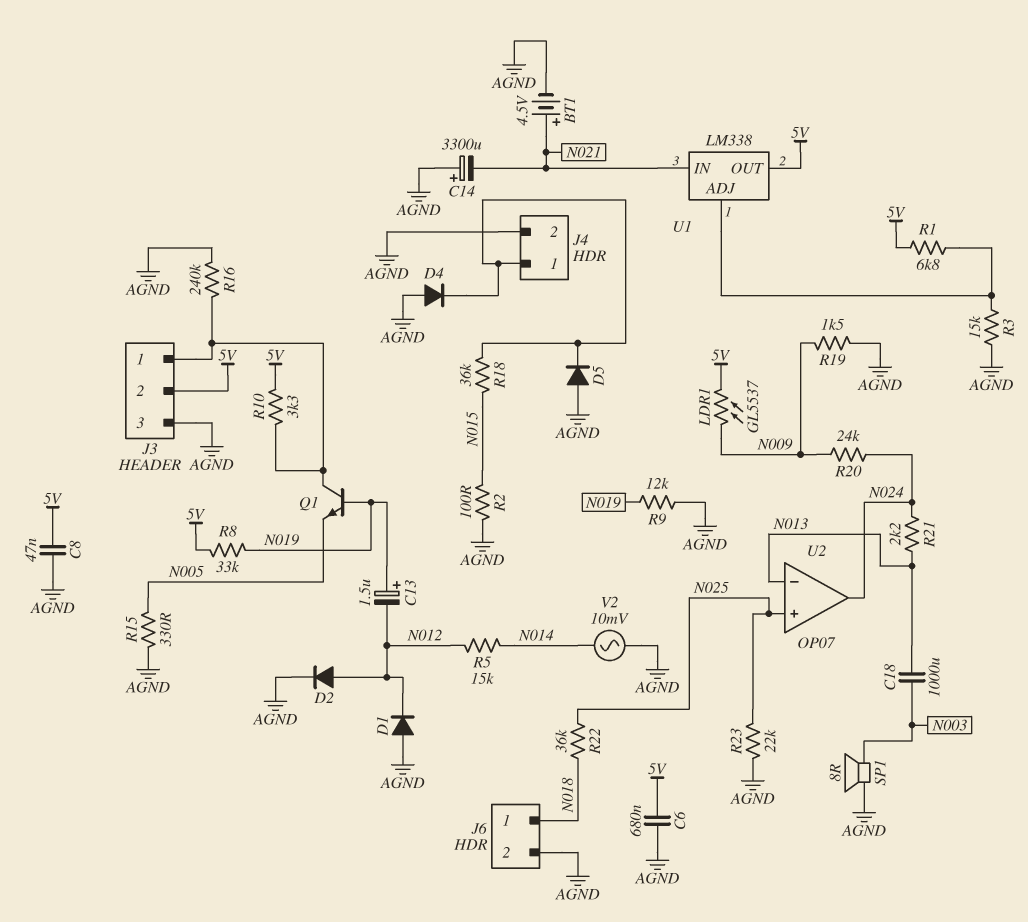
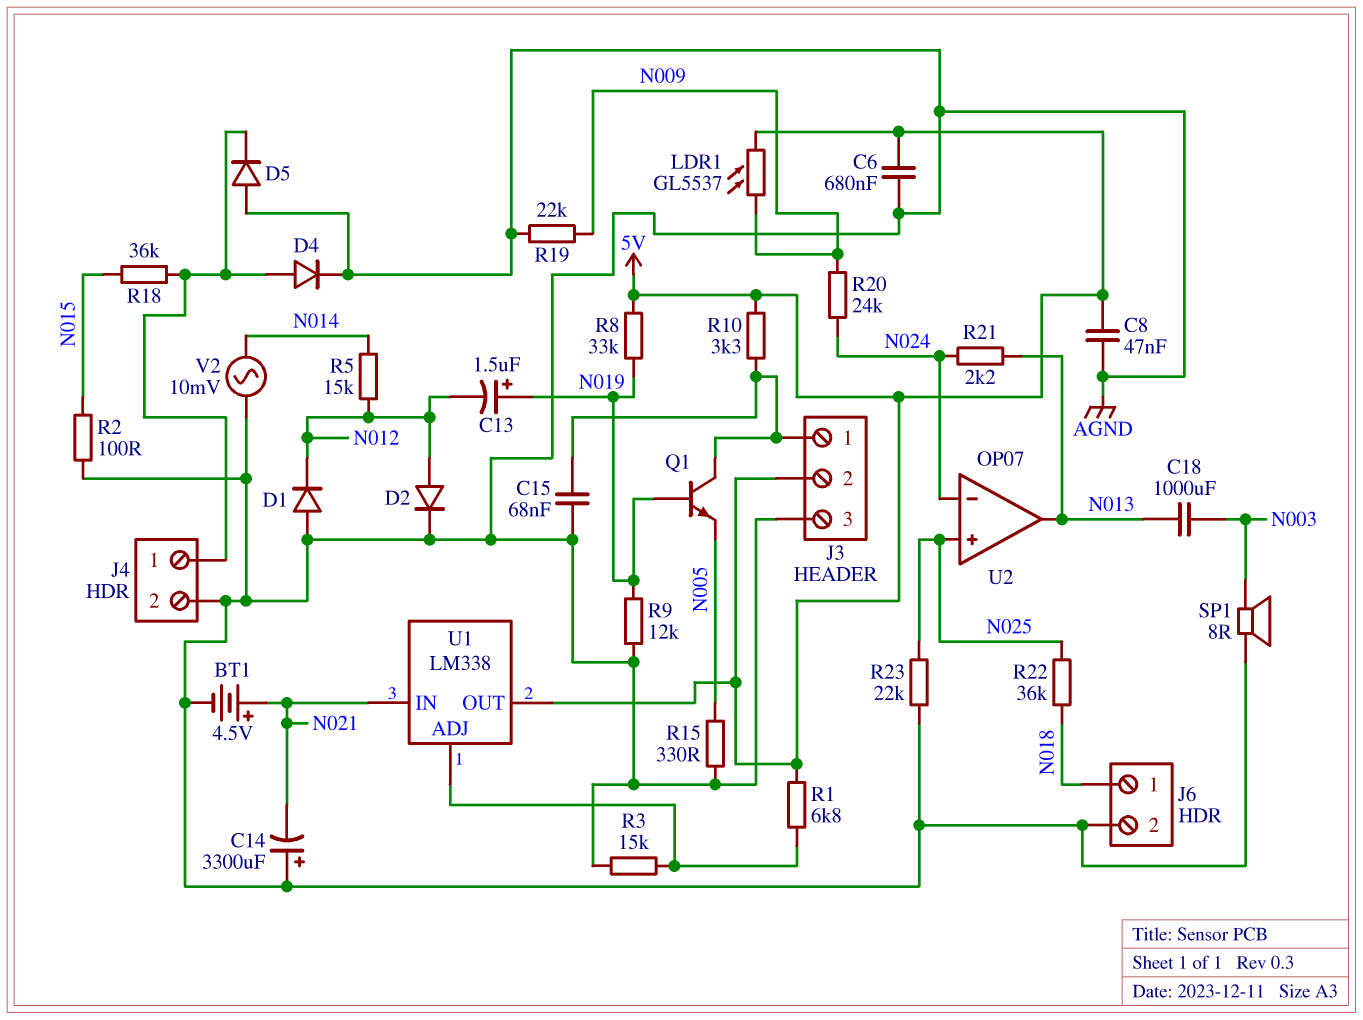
C15: none -> 68nF (AGND, J3/1)
D4: diode (A AGND, K J4/1) -> diode (A J4/1, K AGND)
R16: 240k (AGND, J3/1) -> none
R19: 1.5k (AGND, N009) -> 22k (AGND, N009)
U2 pin in-: N013 -> N024
U2 pin out: N024 -> N013

